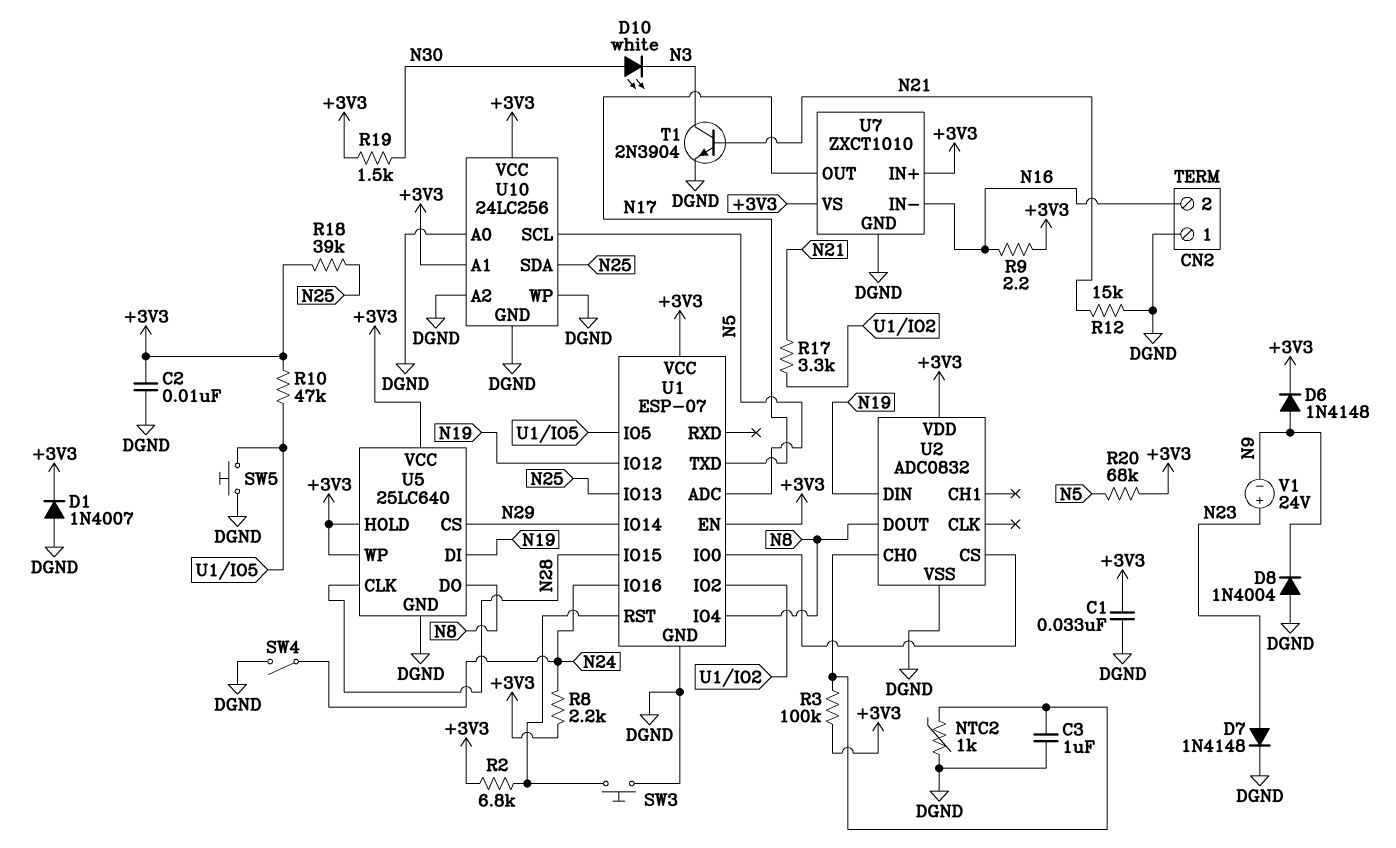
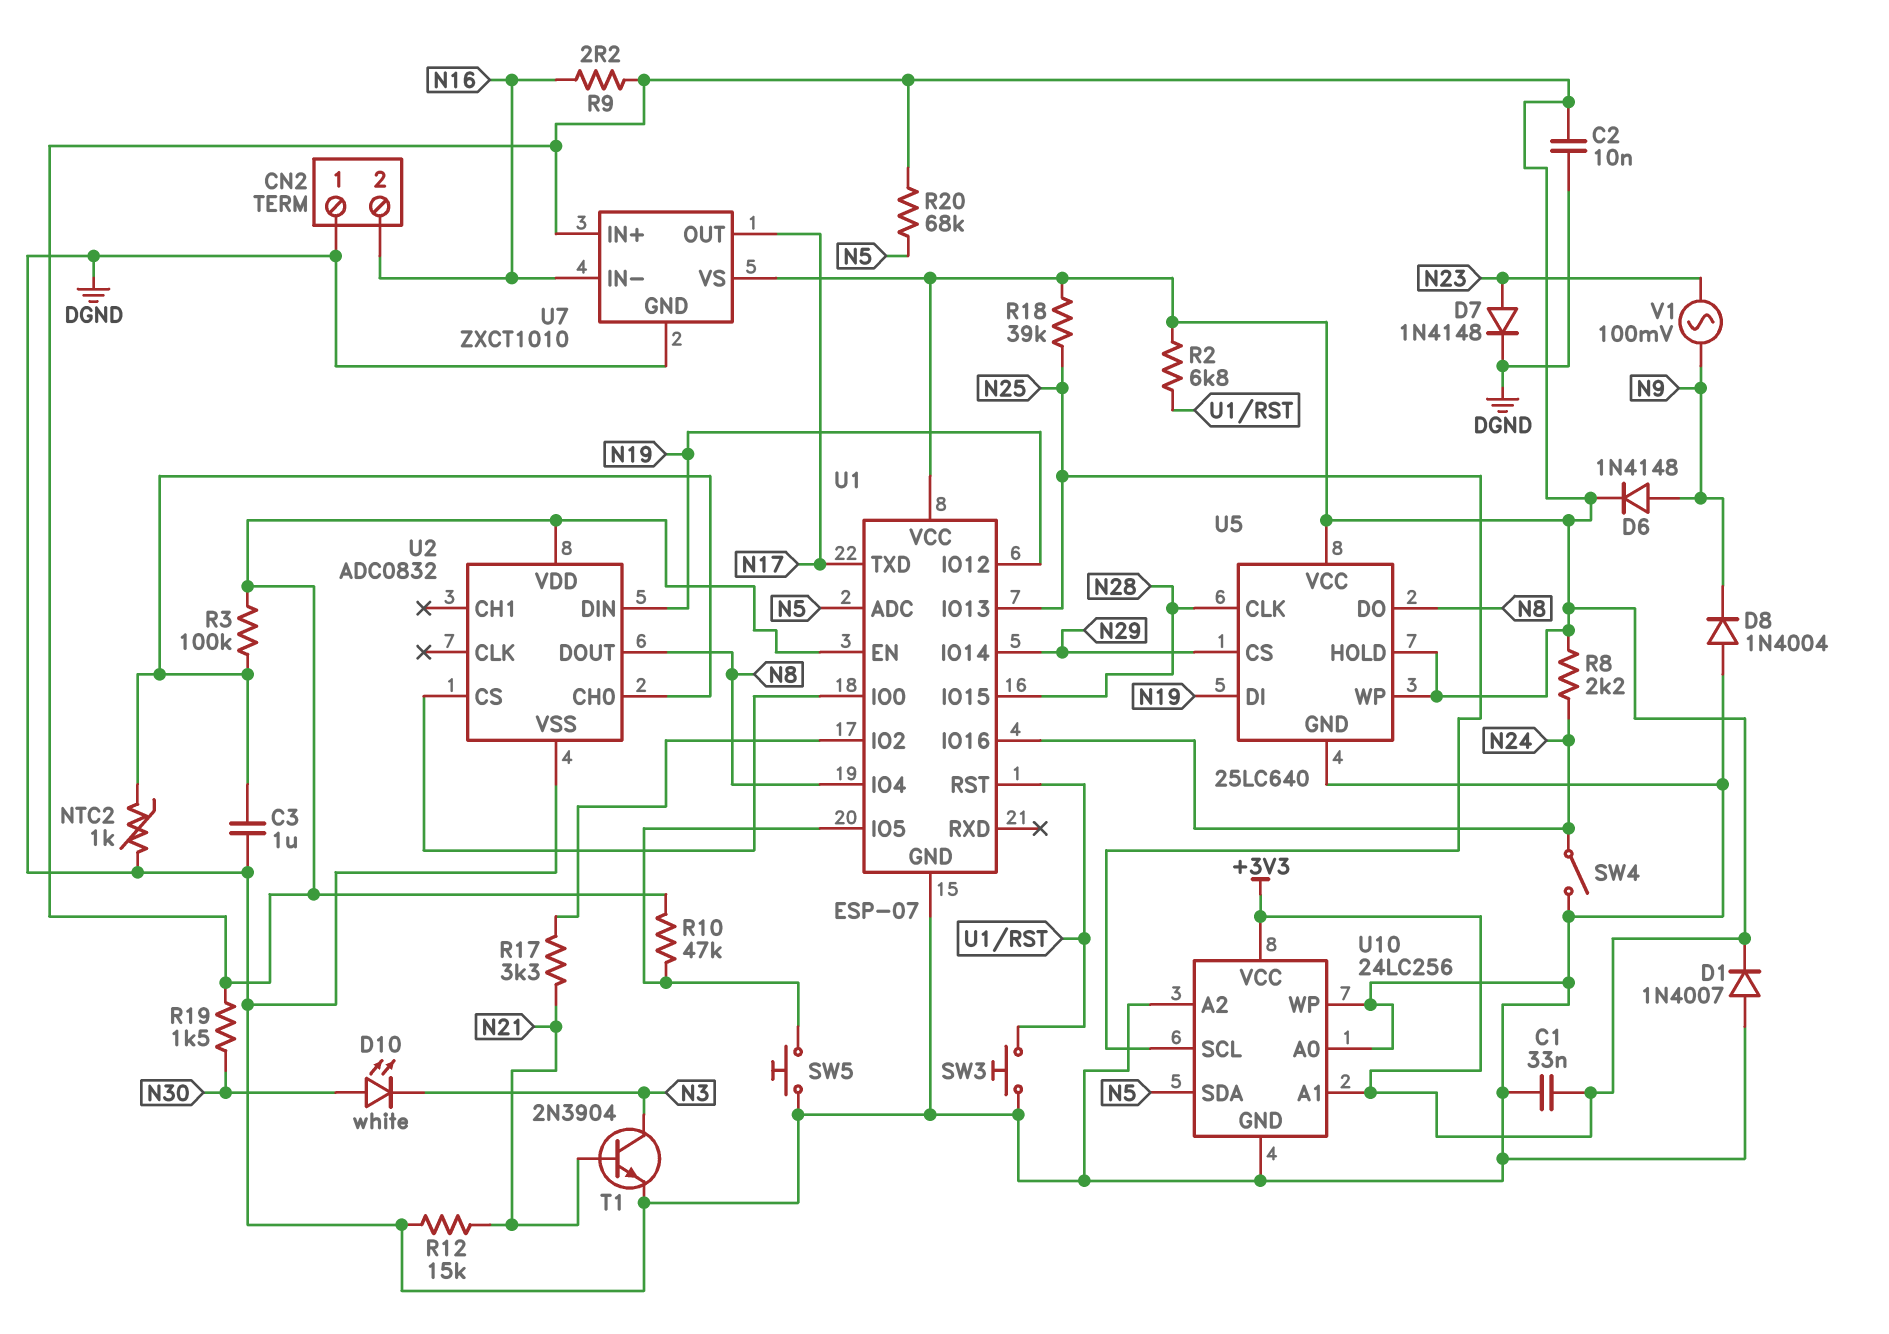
U10 pin SCL: N5 -> N25
U10 pin SDA: N25 -> N5
V1: 24V (plus N23, minus N9) -> AC 100mV (N9, N23)

